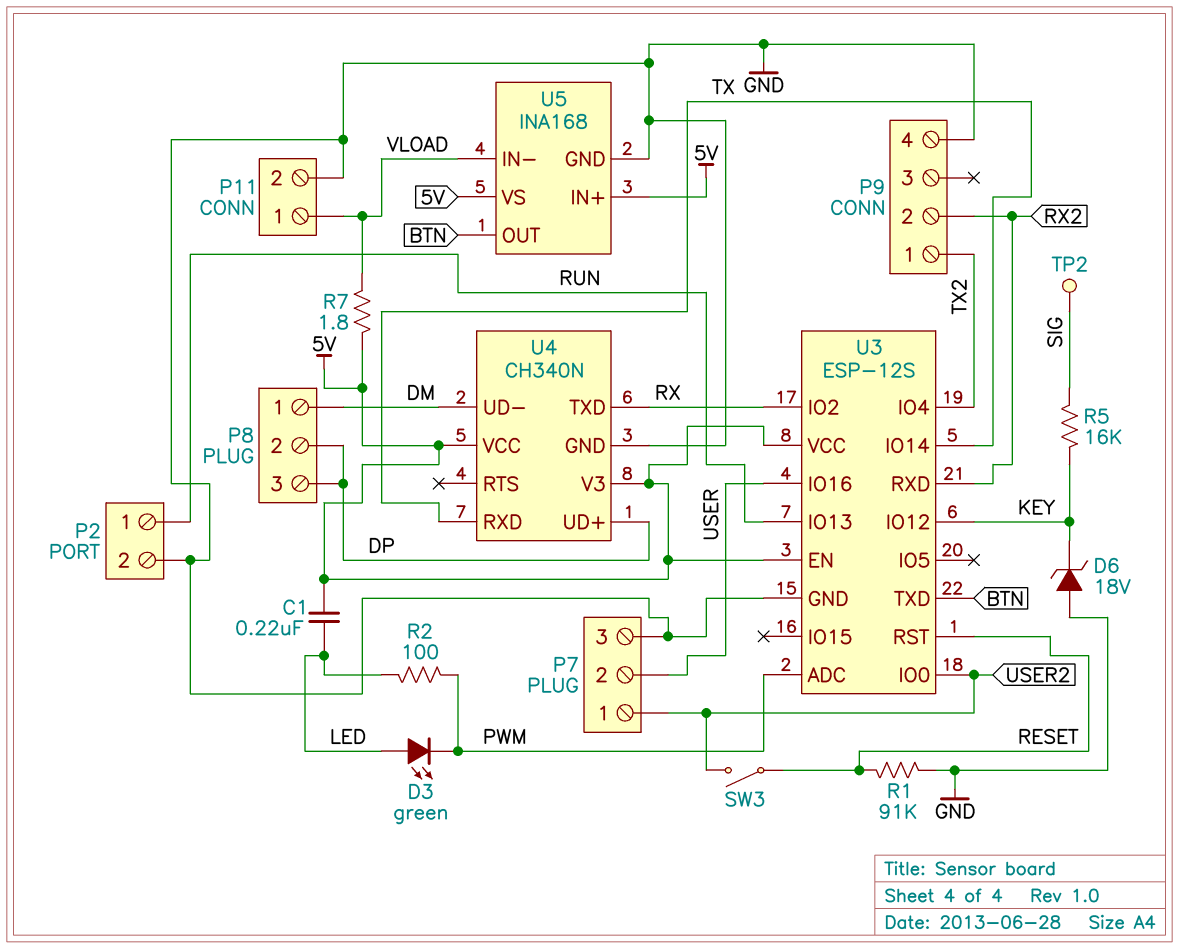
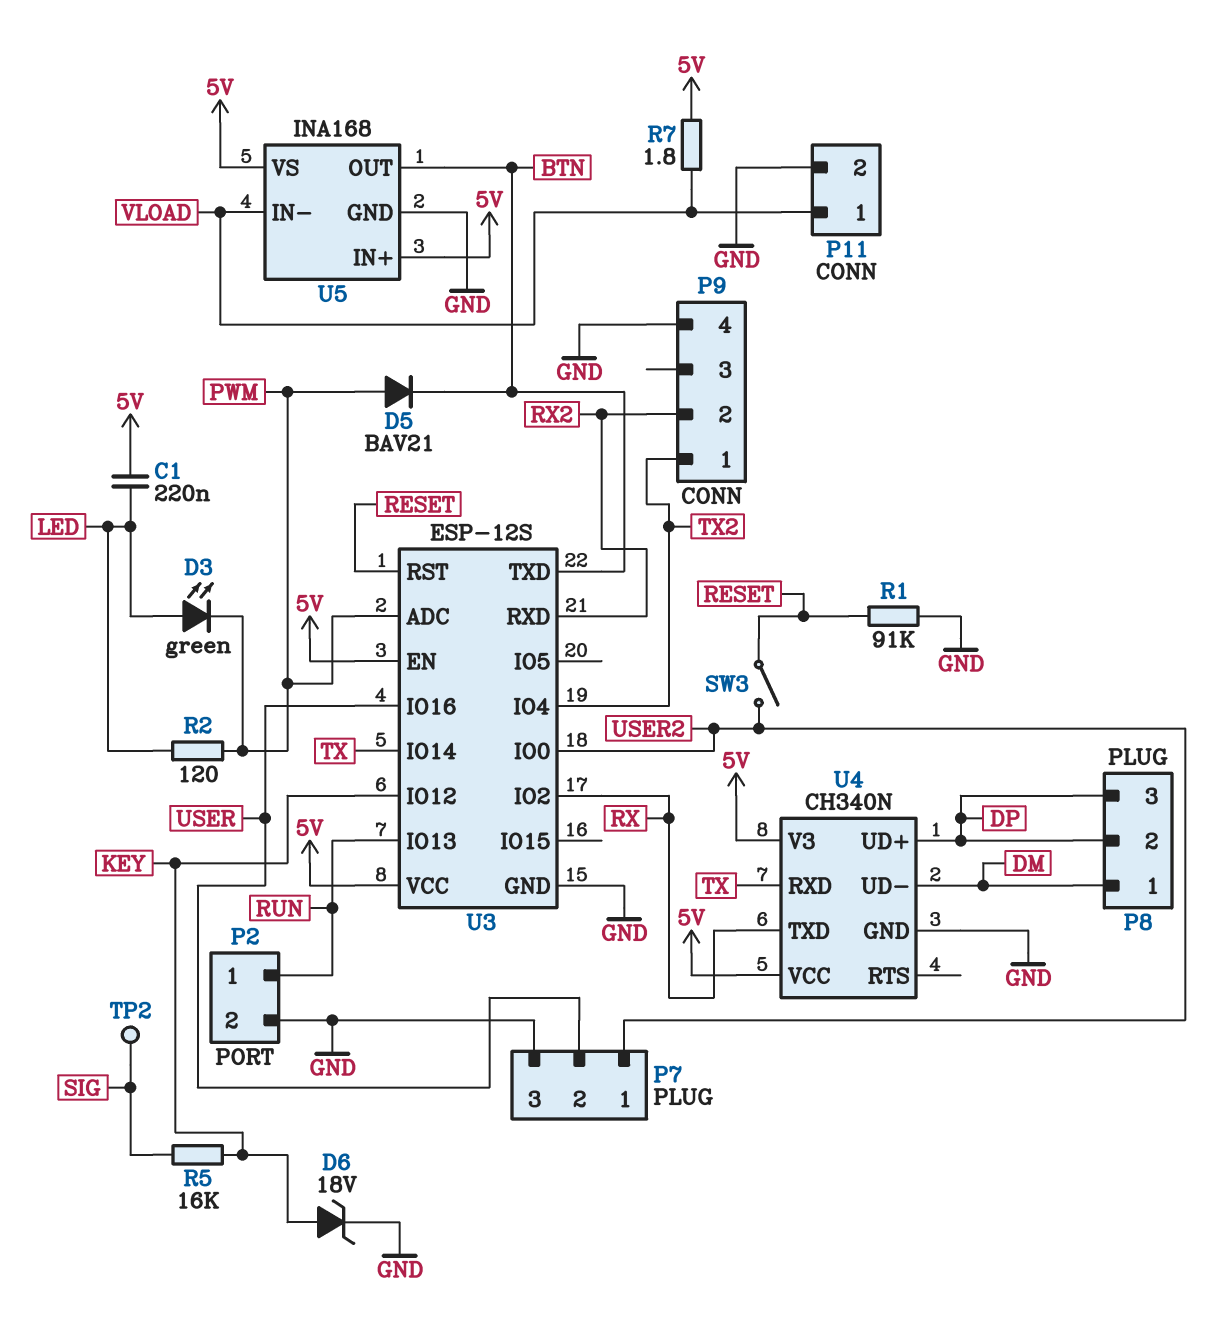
D5: none -> diode BAV21 (A PWM, K BTN)
D6: zener 18V (A GND, K KEY) -> zener 18V (A KEY, K GND)
R2: 100 (LED, PWM) -> 120 (LED, PWM)

